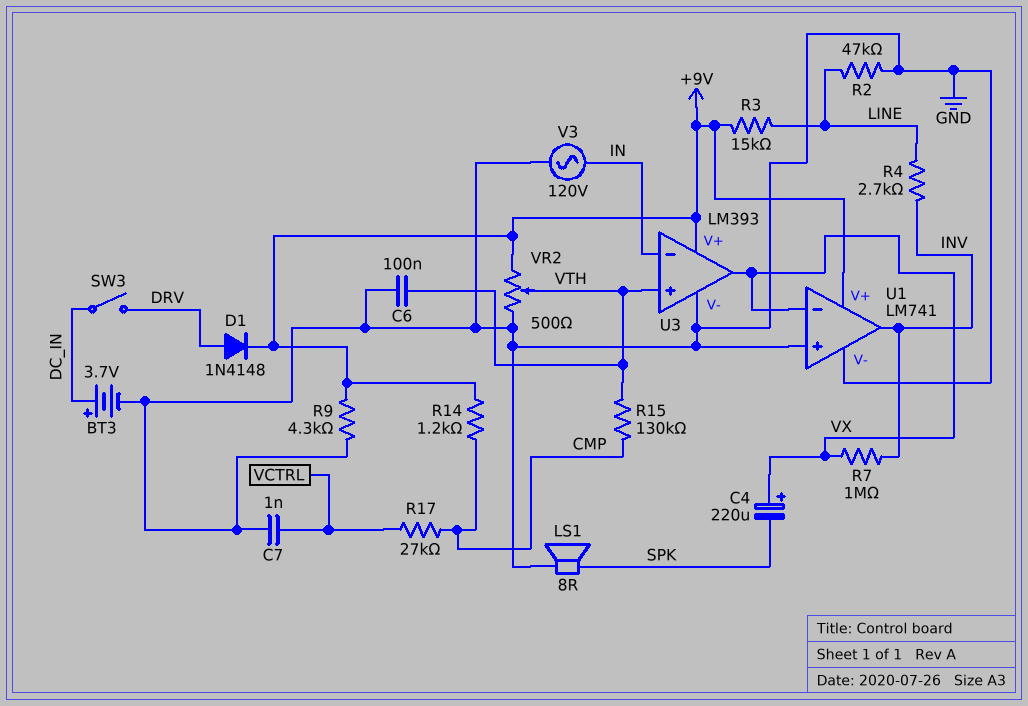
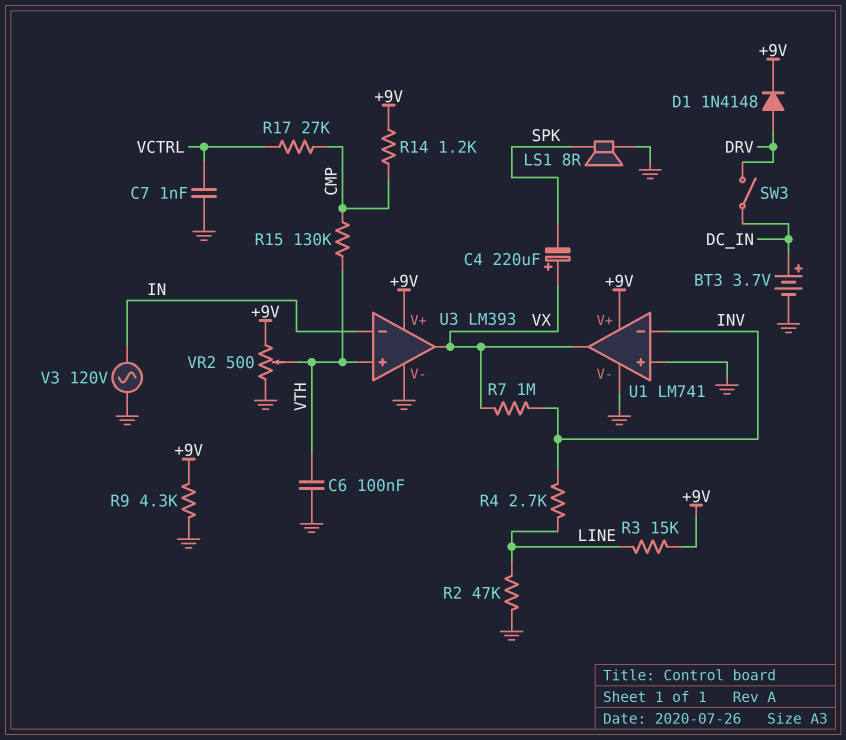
U1 pin in-: VX -> INV
U1 pin out: INV -> VX

